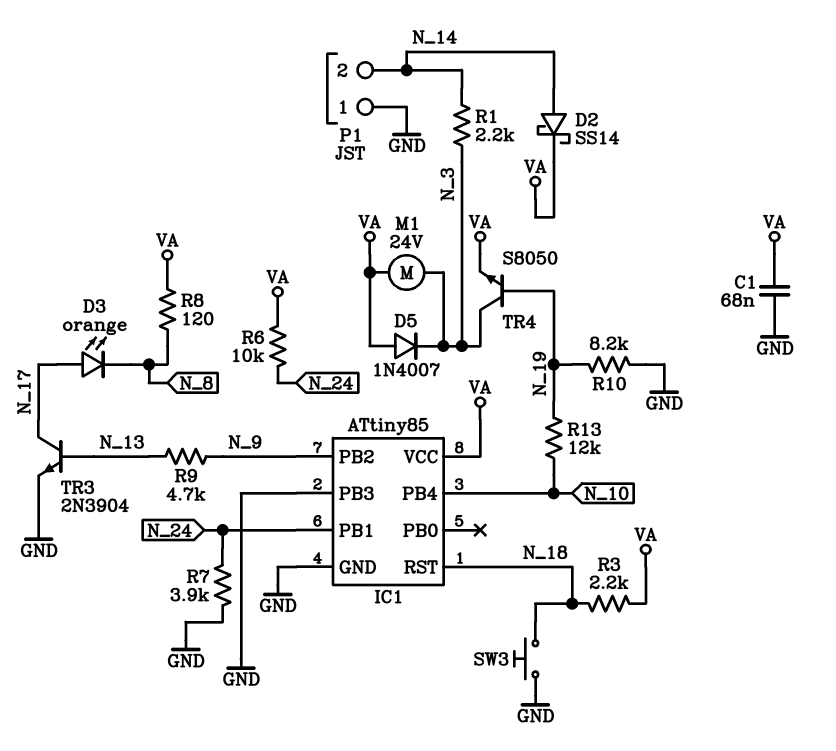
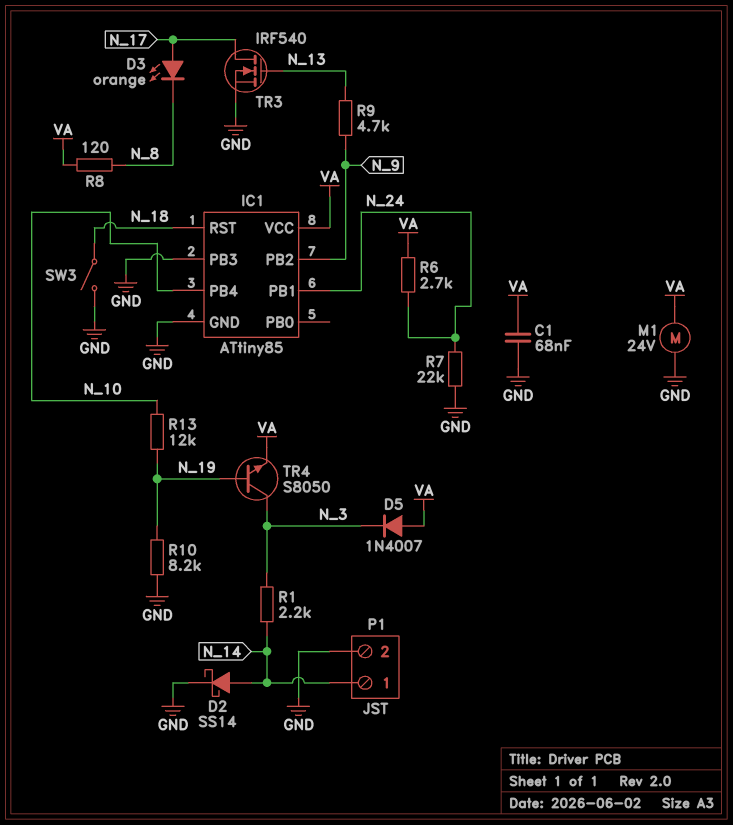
D2: schottky SS14 (A N_14, K VA) -> schottky SS14 (A N_14, K GND)
M1: motor 24V (N_3, VA) -> motor 24V (GND, VA)
P1 pin 1: GND -> N_14
P1 pin 2: N_14 -> GND
R3: 2.2k (N_18, VA) -> none
R6: 10k (N_24, VA) -> 2.7k (N_24, VA)
R7: 3.9k (GND, N_24) -> 22k (GND, N_24)
SW3: button (GND, N_18) -> switch (GND, N_18)
TR3: NPN 2N3904 (B N_13, C N_17, E GND) -> NMOS IRF540 (G N_13, D N_17, S GND)

